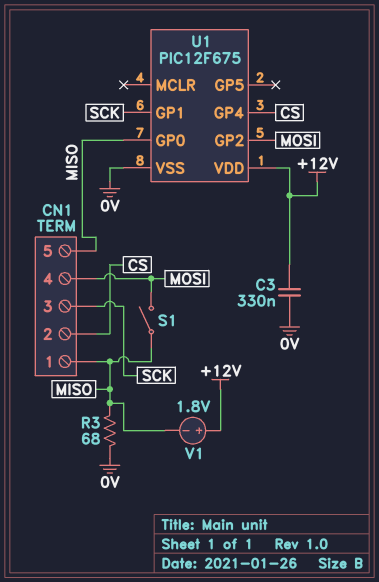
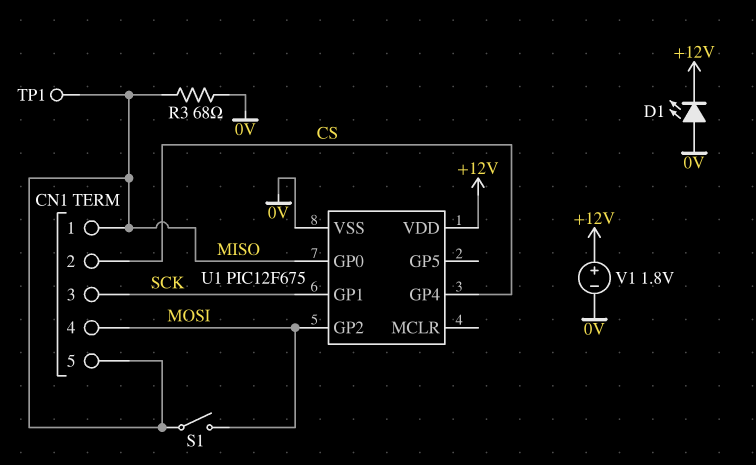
C3: 330nF (+12V, 0V) -> none
D1: none -> LED (A 0V, K +12V)
TP1: none -> test point (MISO)
V1: 1.8V (plus +12V, minus MISO) -> 1.8V (plus +12V, minus 0V)

